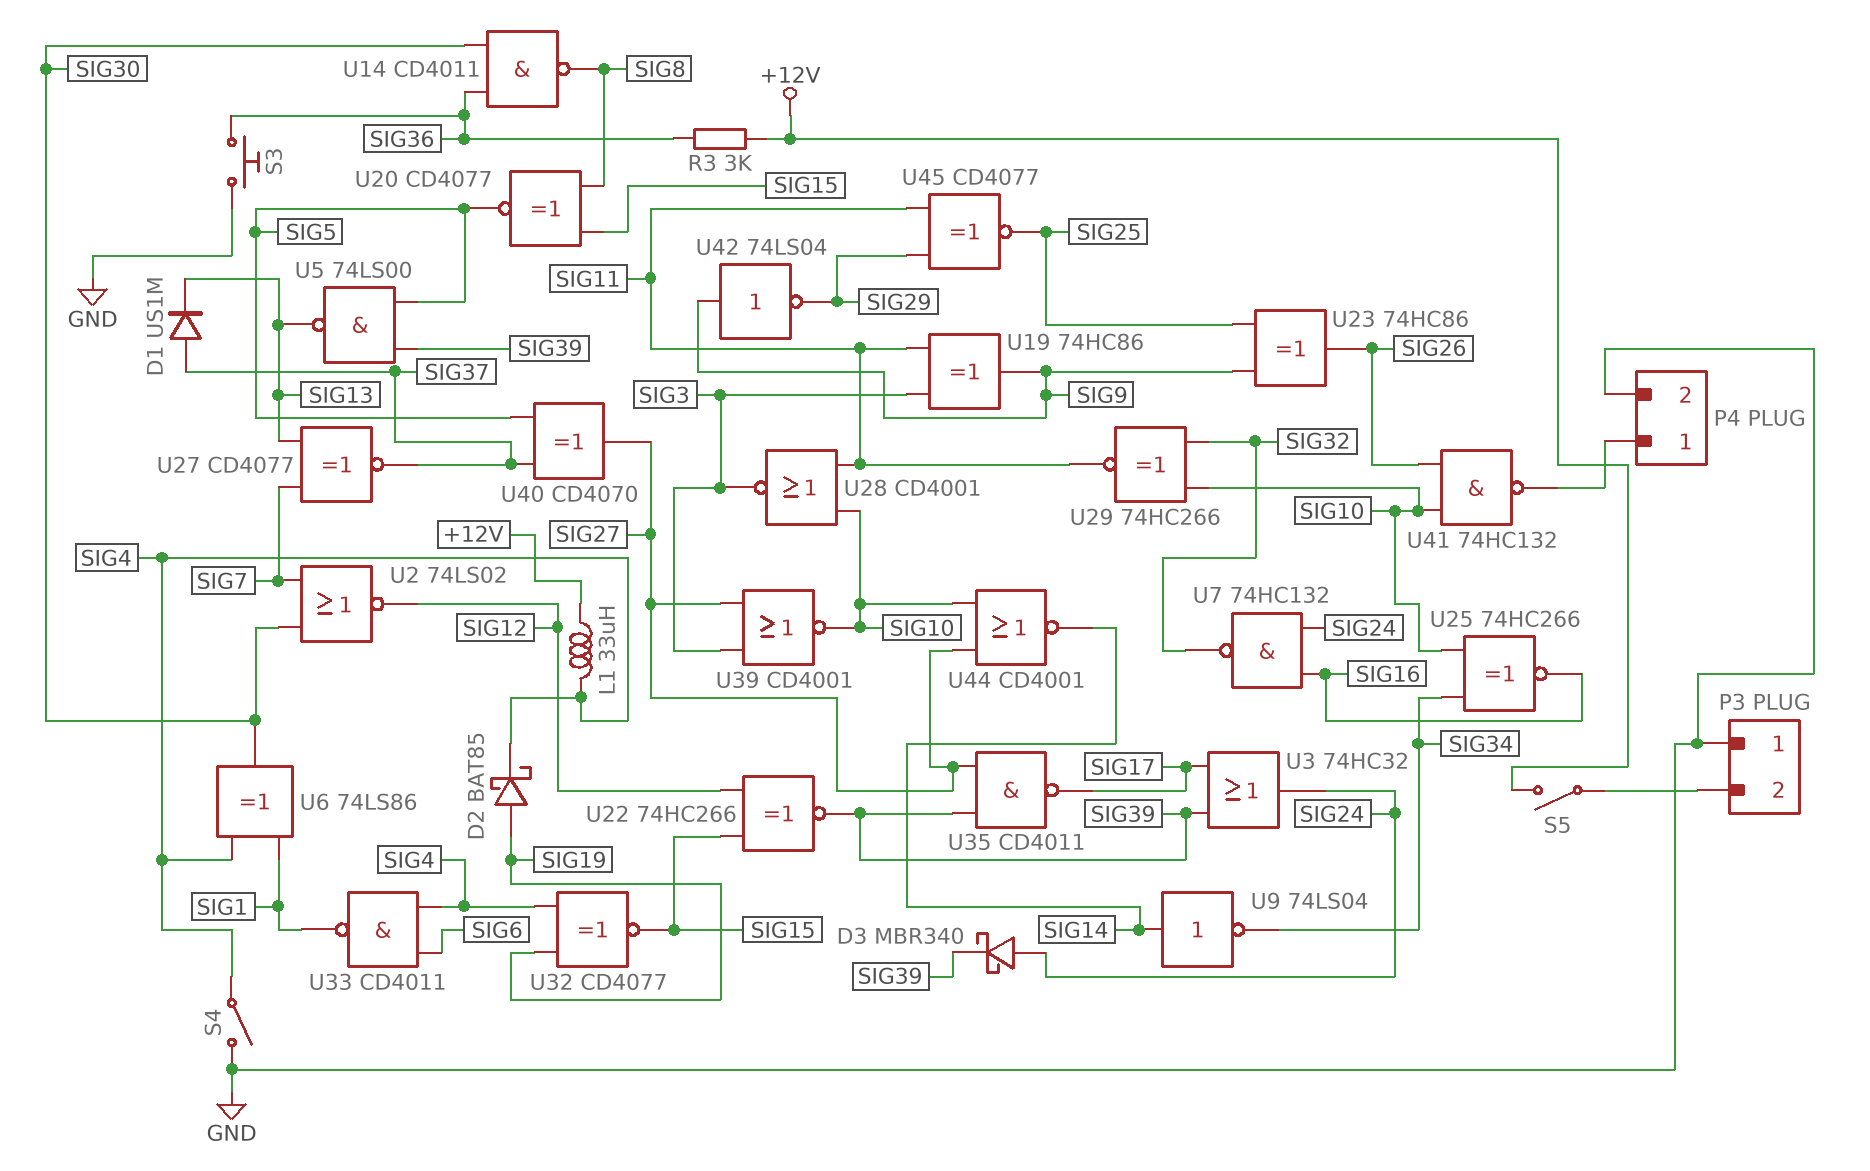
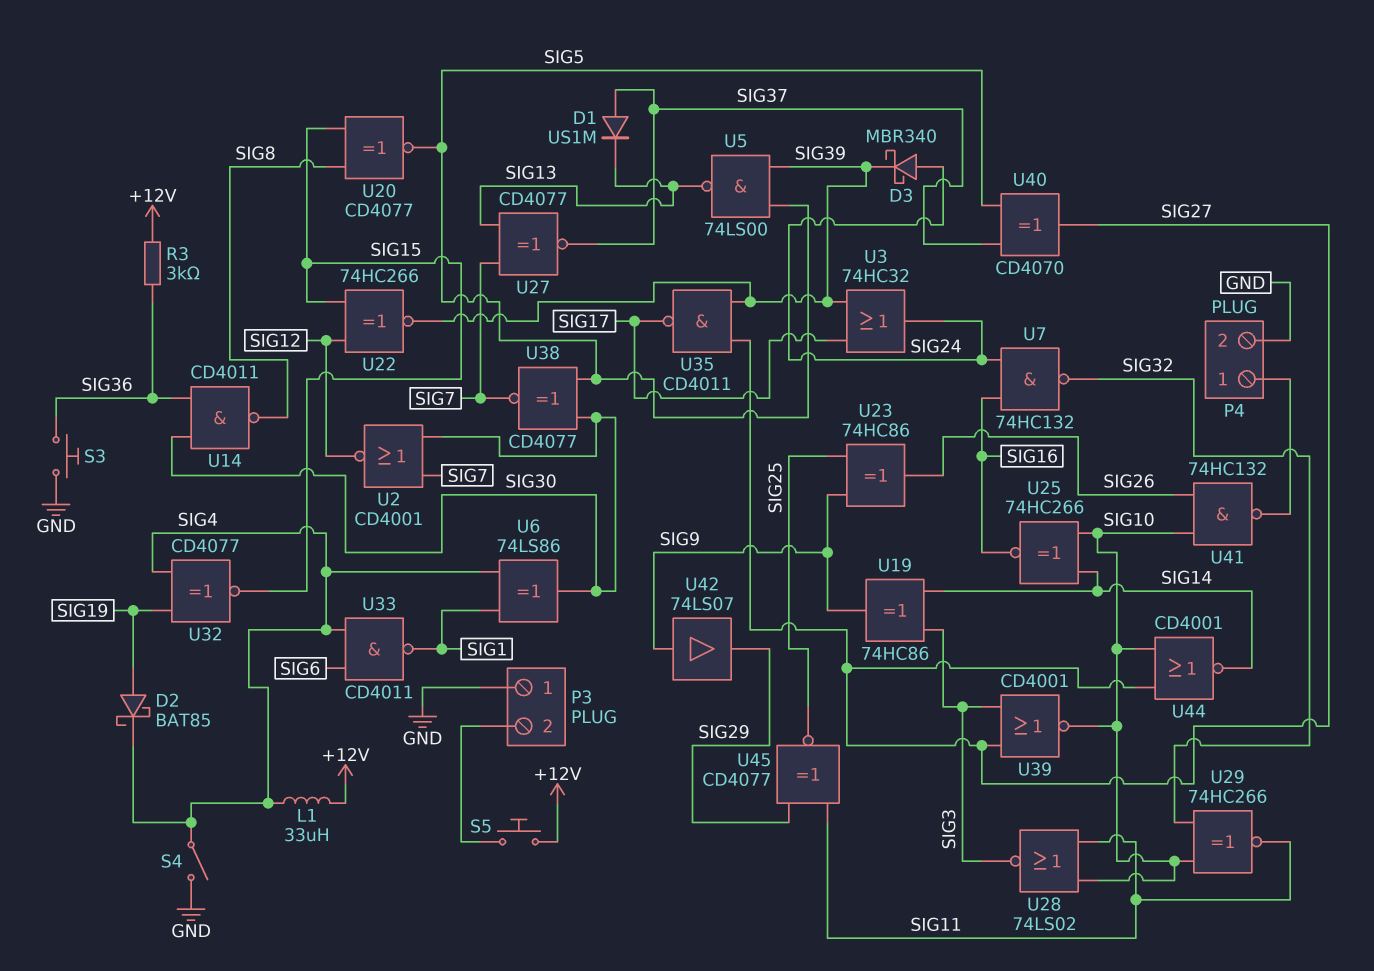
S5: switch (+12V, P3/2) -> button (+12V, P3/2)
U2: NOR 74LS02 (in SIG7, in SIG30, out SIG12) -> NOR CD4001 (in SIG7, in SIG30, out SIG12)
U9: NOT 74LS04 (in SIG14, out SIG34) -> none
U19: XOR 74HC86 (in SIG3, in SIG11, out SIG9) -> XOR 74HC86 (in SIG3, in SIG14, out SIG9)
U25: XNOR 74HC266 (in SIG10, in SIG34, out SIG16) -> XNOR 74HC266 (in SIG10, in SIG14, out SIG16)
U28: NOR CD4001 (in SIG10, in SIG11, out SIG3) -> NOR 74LS02 (in SIG10, in SIG11, out SIG3)
U38: none -> XNOR CD4077 (in SIG5, in SIG30, out SIG7)
U42: NOT 74LS04 (in SIG9, out SIG29) -> buffer 74LS07 (in SIG9, out SIG29)

